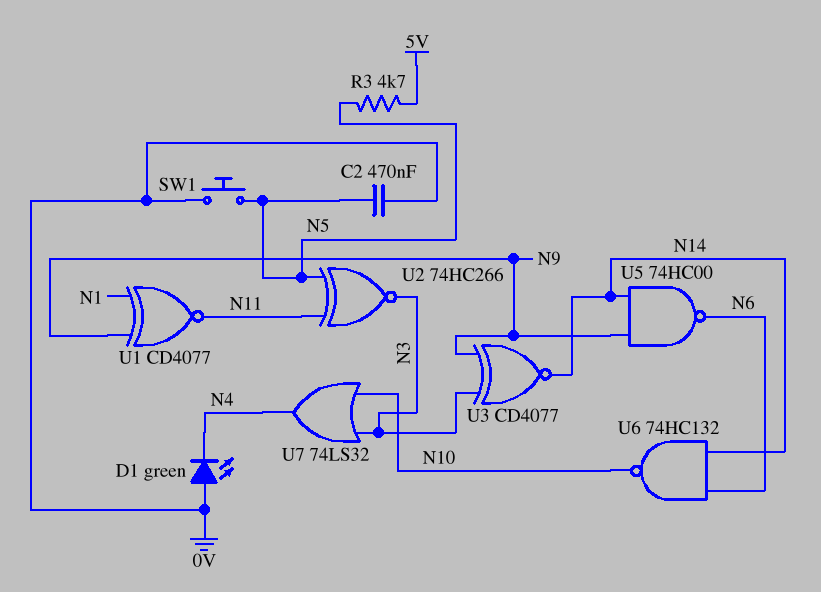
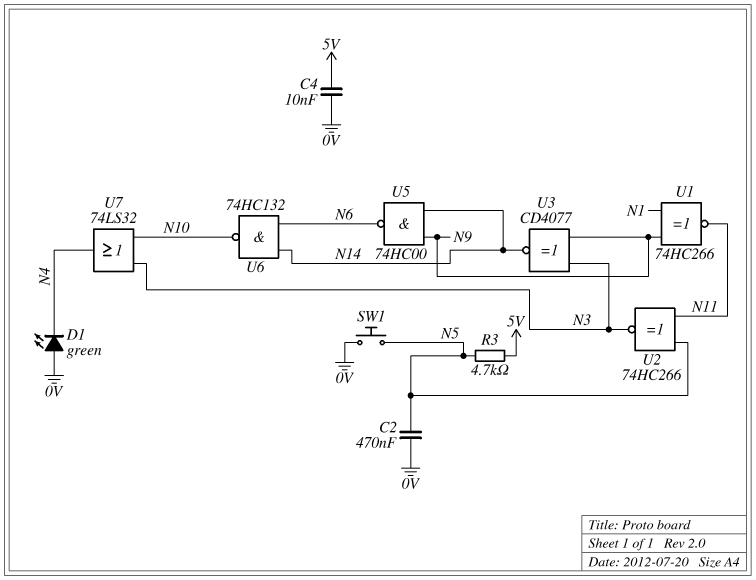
C4: none -> 10nF (0V, 5V)
U1: XNOR CD4077 (in N1, in N9, out N11) -> XNOR 74HC266 (in N1, in N9, out N11)

